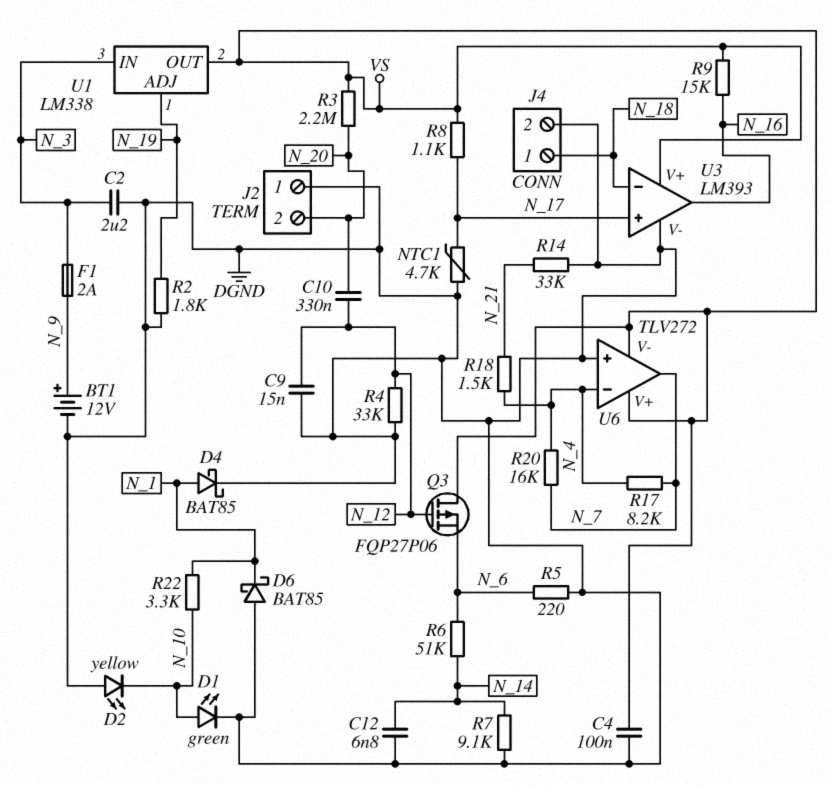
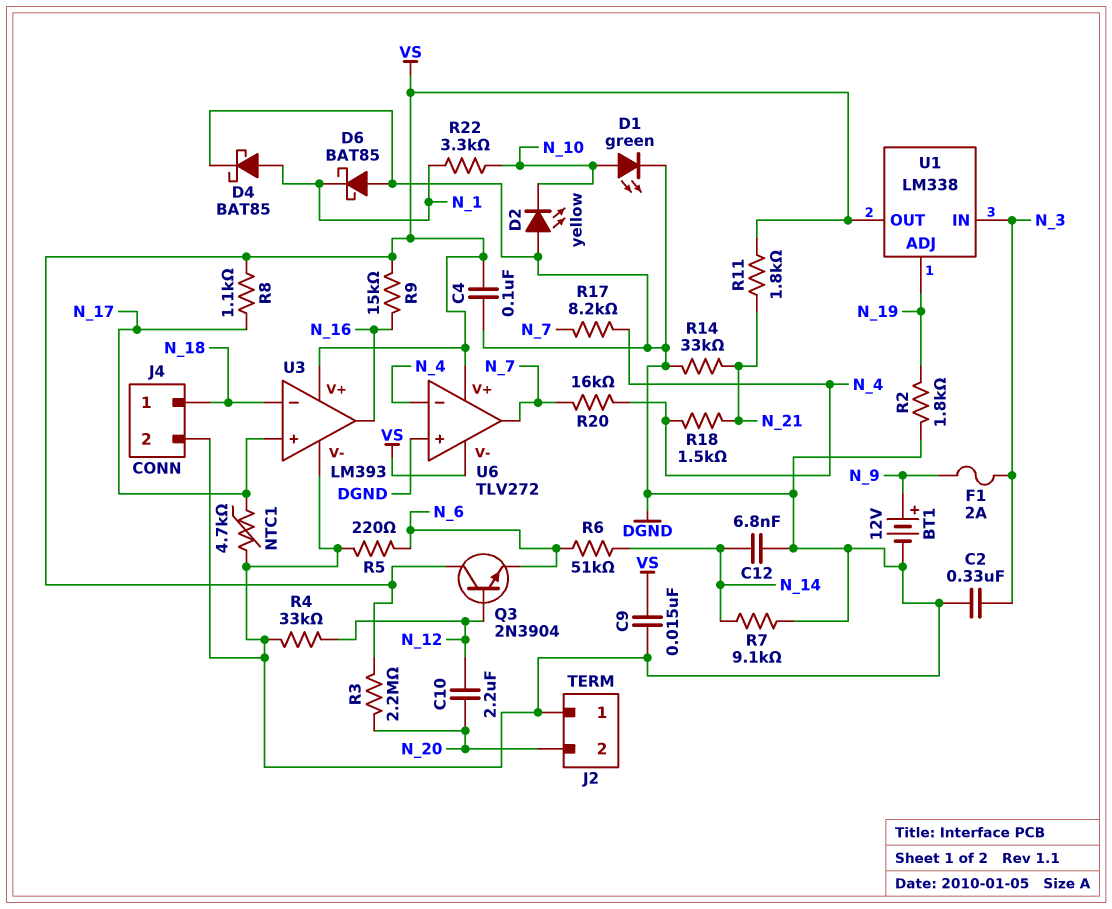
C2: 2.2uF (DGND, N_3) -> 330nF (DGND, N_3)
C9: 15nF (DGND, N_12) -> 15nF (DGND, VS)
C10: 330nF (N_12, N_20) -> 2.2uF (N_12, N_20)
Q3: PMOS FQP27P06 (G N_12, D VS, S N_6) -> NPN 2N3904 (B N_12, C VS, E N_6)
R11: none -> 1.8k (N_21, VS)

